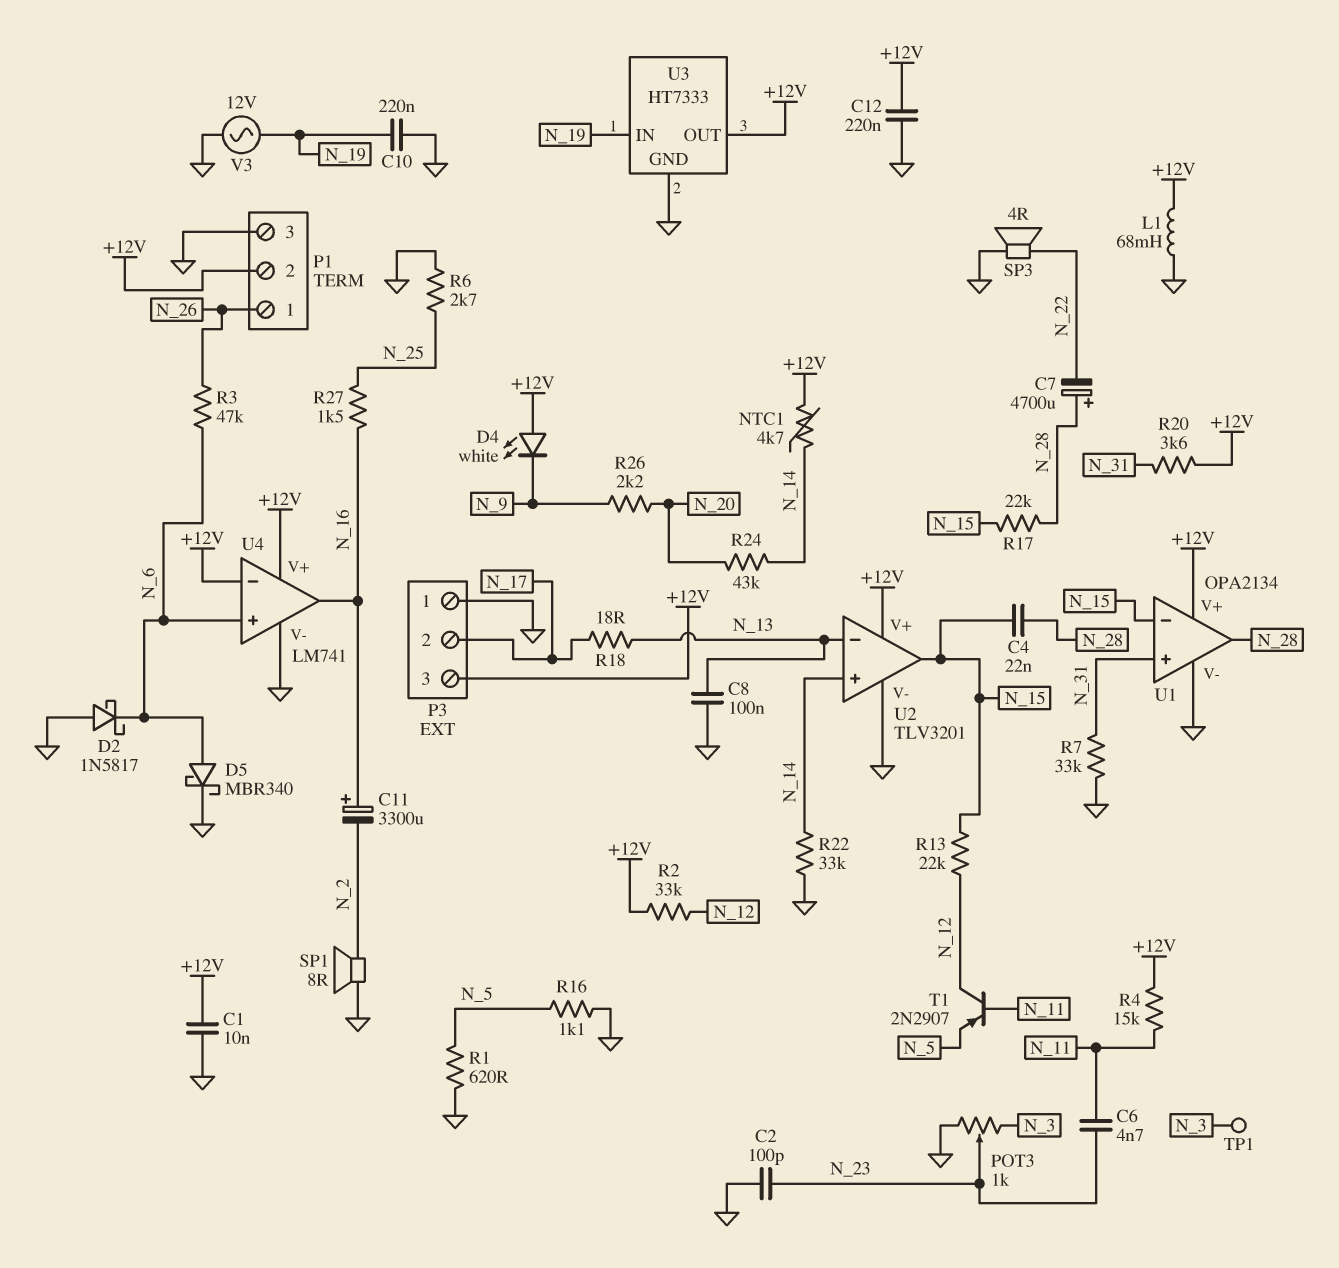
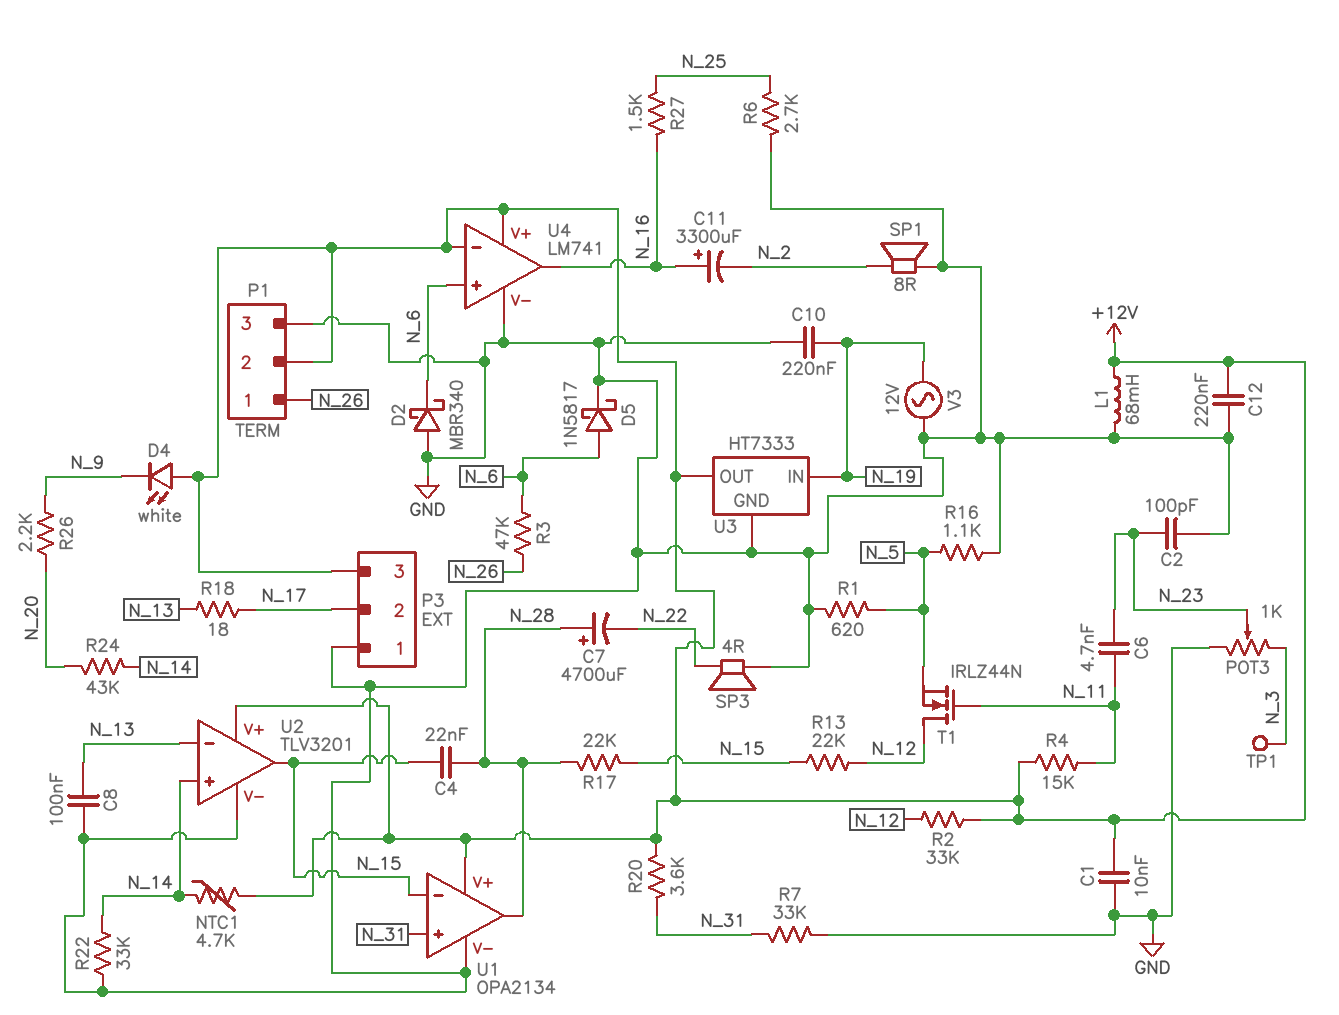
D2: schottky 1N5817 (A GND, K N_6) -> schottky MBR340 (A GND, K N_6)
D5: schottky MBR340 (A N_6, K GND) -> schottky 1N5817 (A N_6, K GND)
T1: PNP 2N2907 (B N_11, C N_12, E N_5) -> NMOS IRLZ44N (G N_11, D N_12, S N_5)

